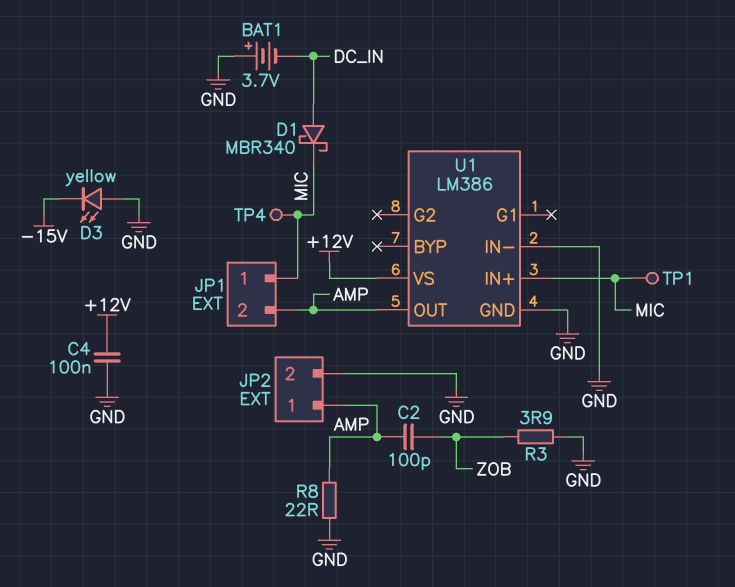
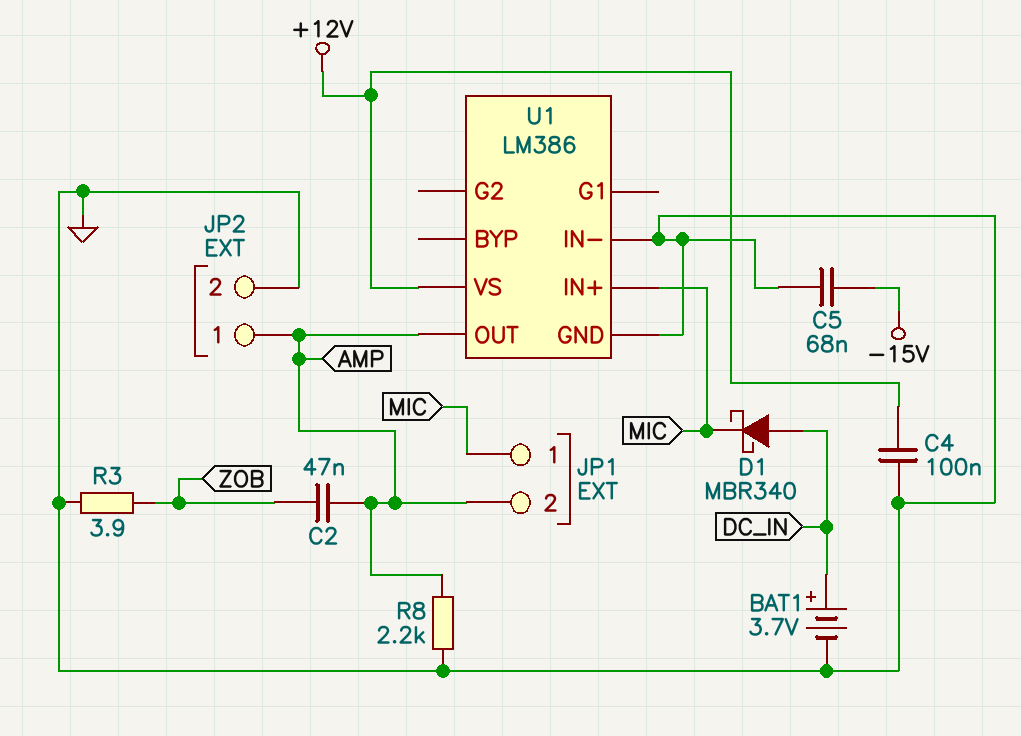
BAT1: 3.7V (plus GND, minus DC_IN) -> 3.7V (plus DC_IN, minus GND)
C2: 100pF (AMP, ZOB) -> 47nF (AMP, ZOB)
C5: none -> 68nF (-15V, GND)
D3: LED yellow (A GND, K -15V) -> none
R8: 22 (AMP, GND) -> 2.2k (AMP, GND)
TP1: test point (MIC) -> none
TP4: test point (MIC) -> none

